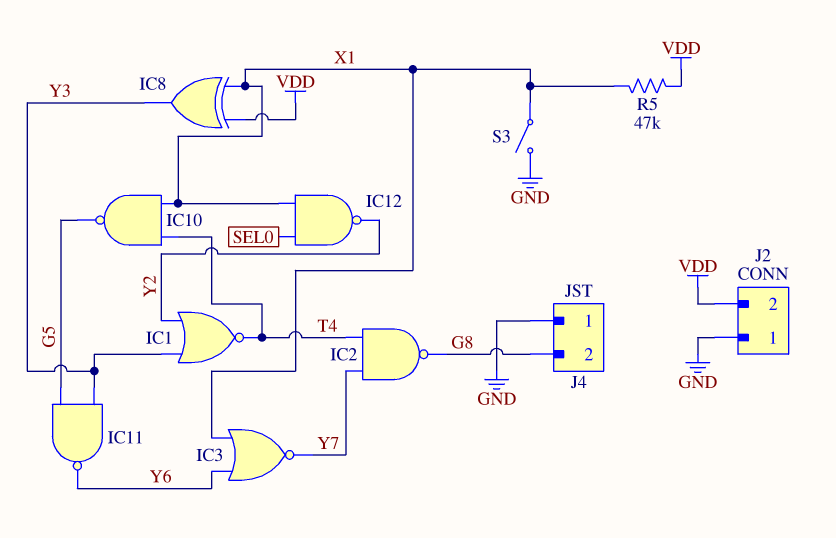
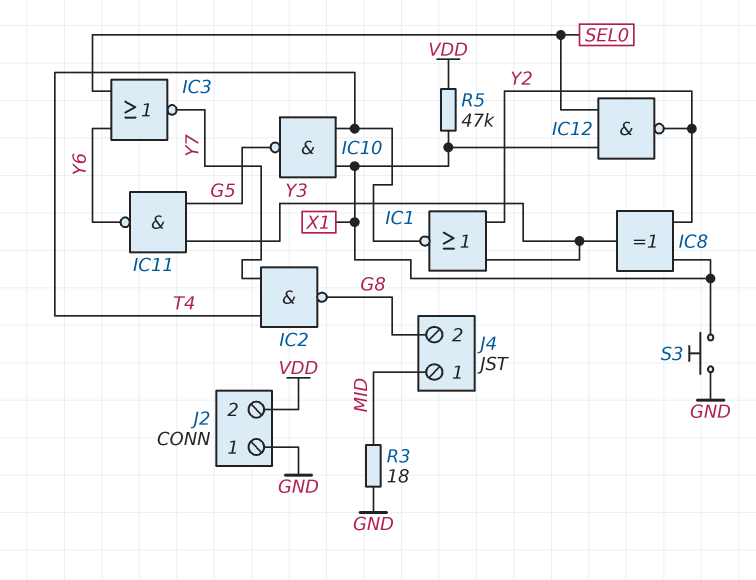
IC3: NOR (in X1, in Y6, out Y7) -> NOR (in SEL0, in Y6, out Y7)
IC8: XOR (in VDD, in X1, out Y3) -> XOR (in X1, in Y2, out Y3)
J4 pin 1: GND -> MID
R3: none -> 18 (GND, MID)
S3: switch (GND, X1) -> button (GND, X1)

